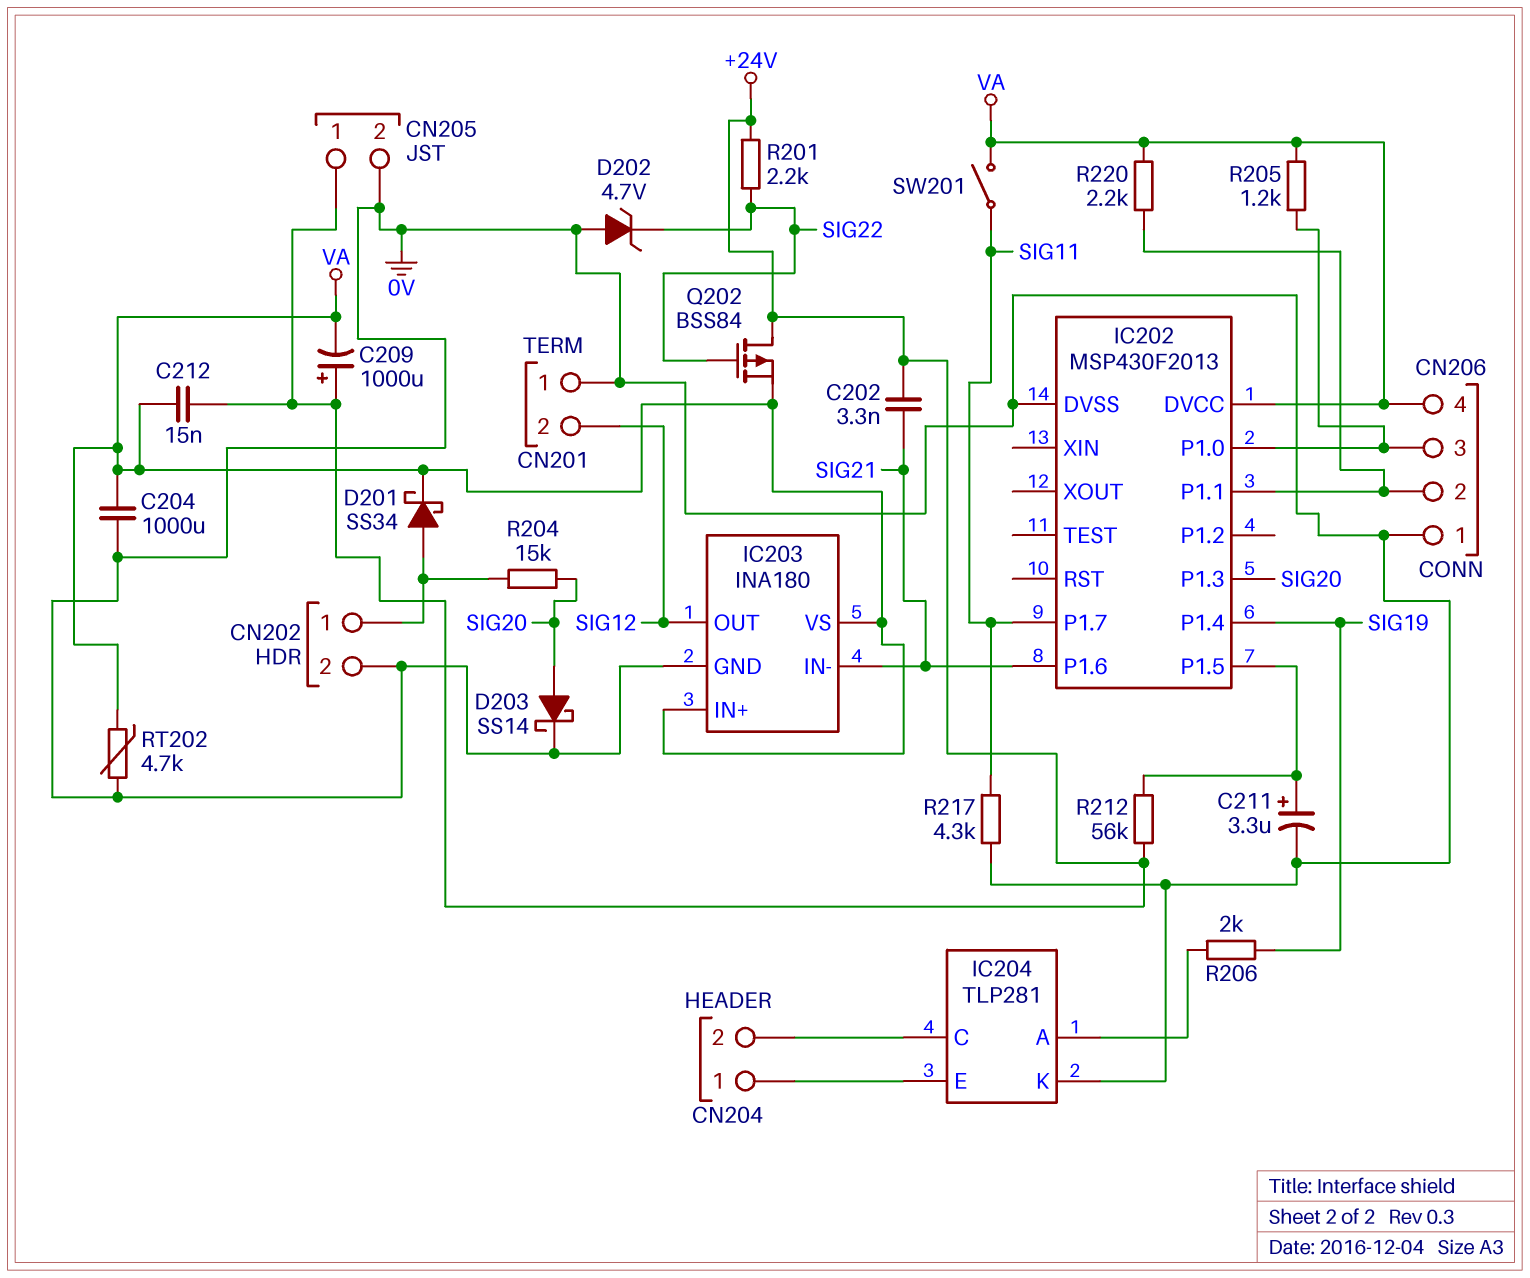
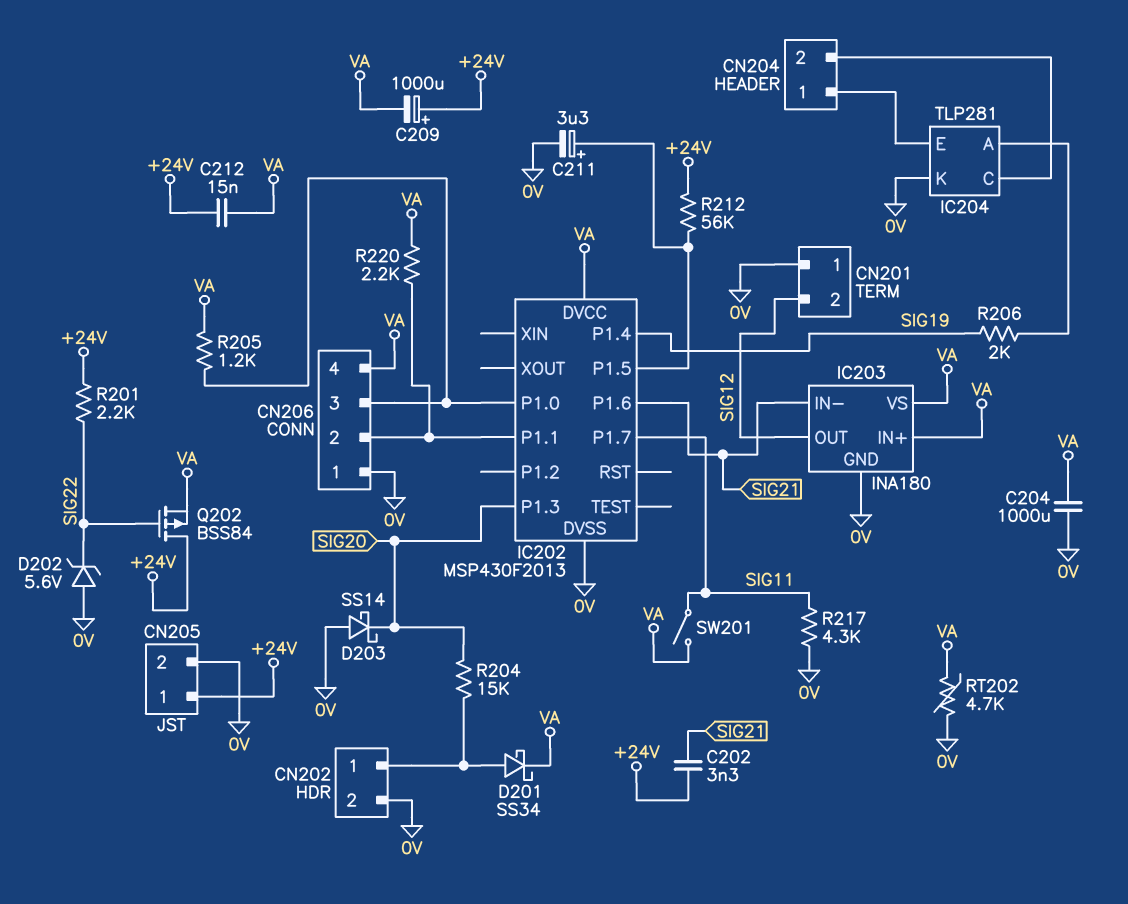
D202: zener 4.7V (A 0V, K SIG22) -> zener 5.6V (A 0V, K SIG22)
D203: schottky SS14 (A SIG20, K 0V) -> schottky SS14 (A 0V, K SIG20)

